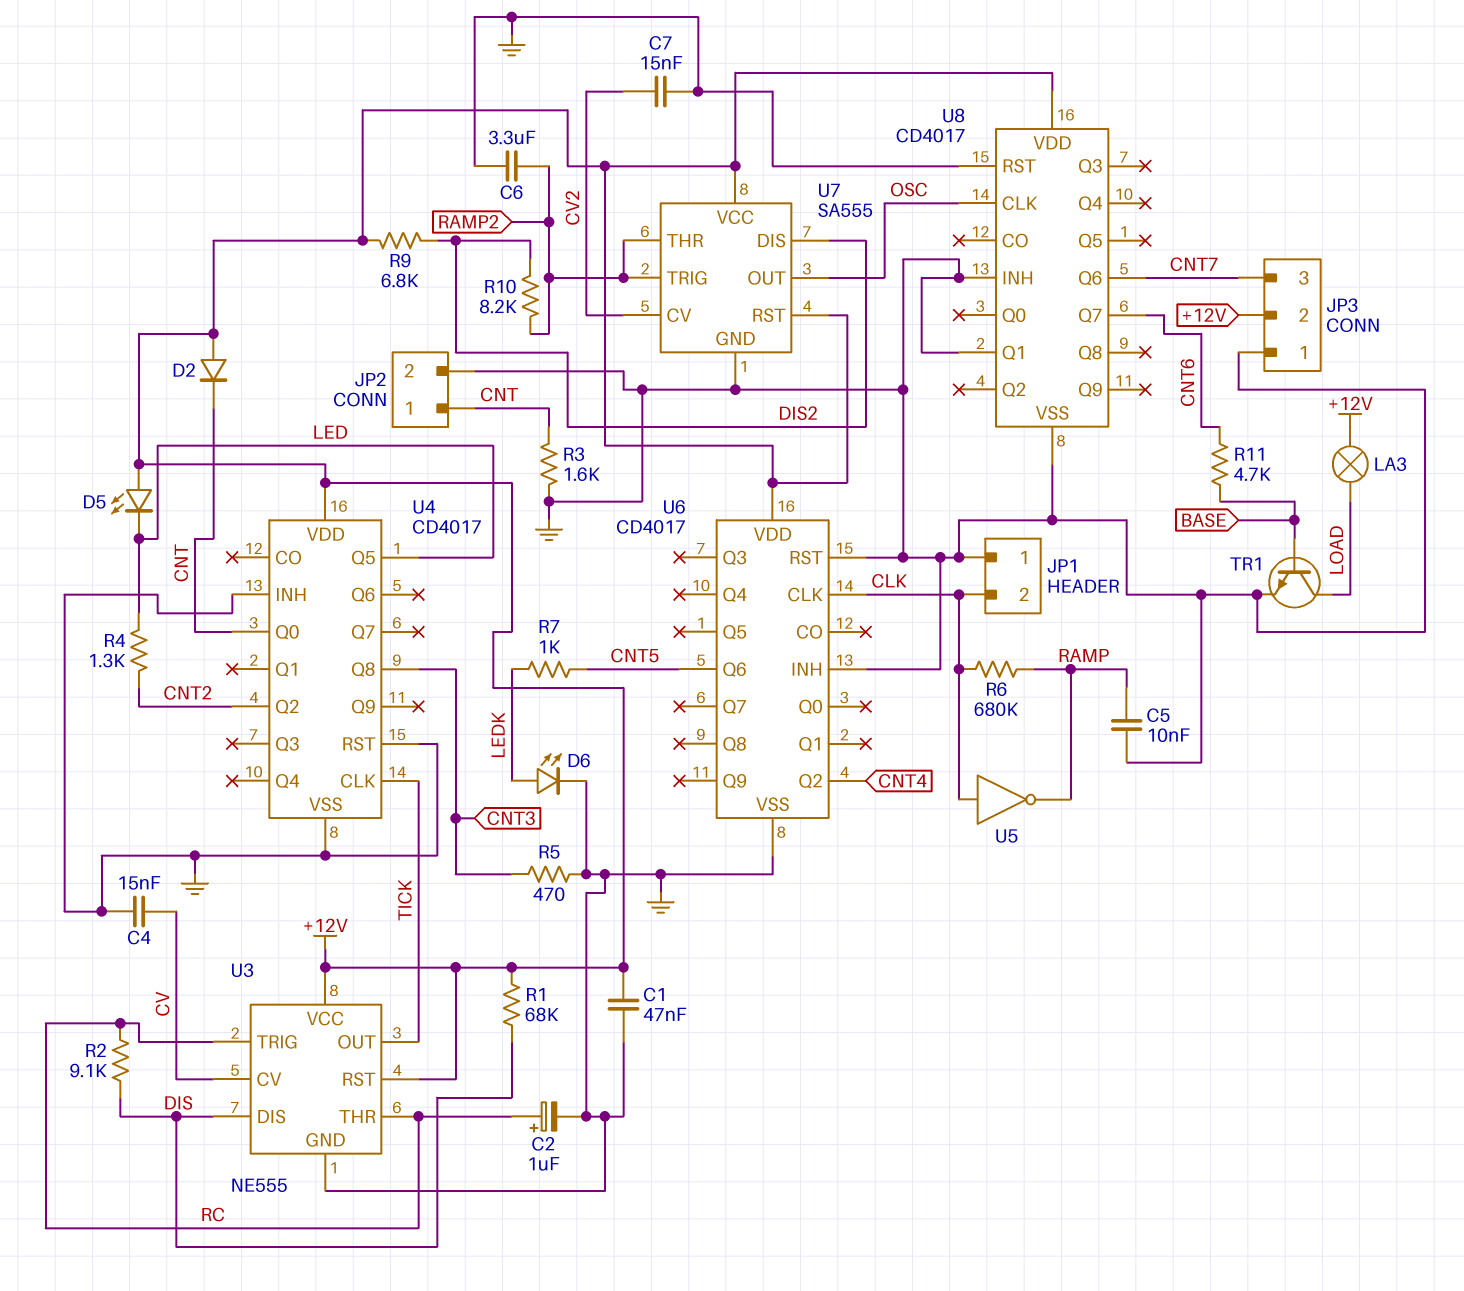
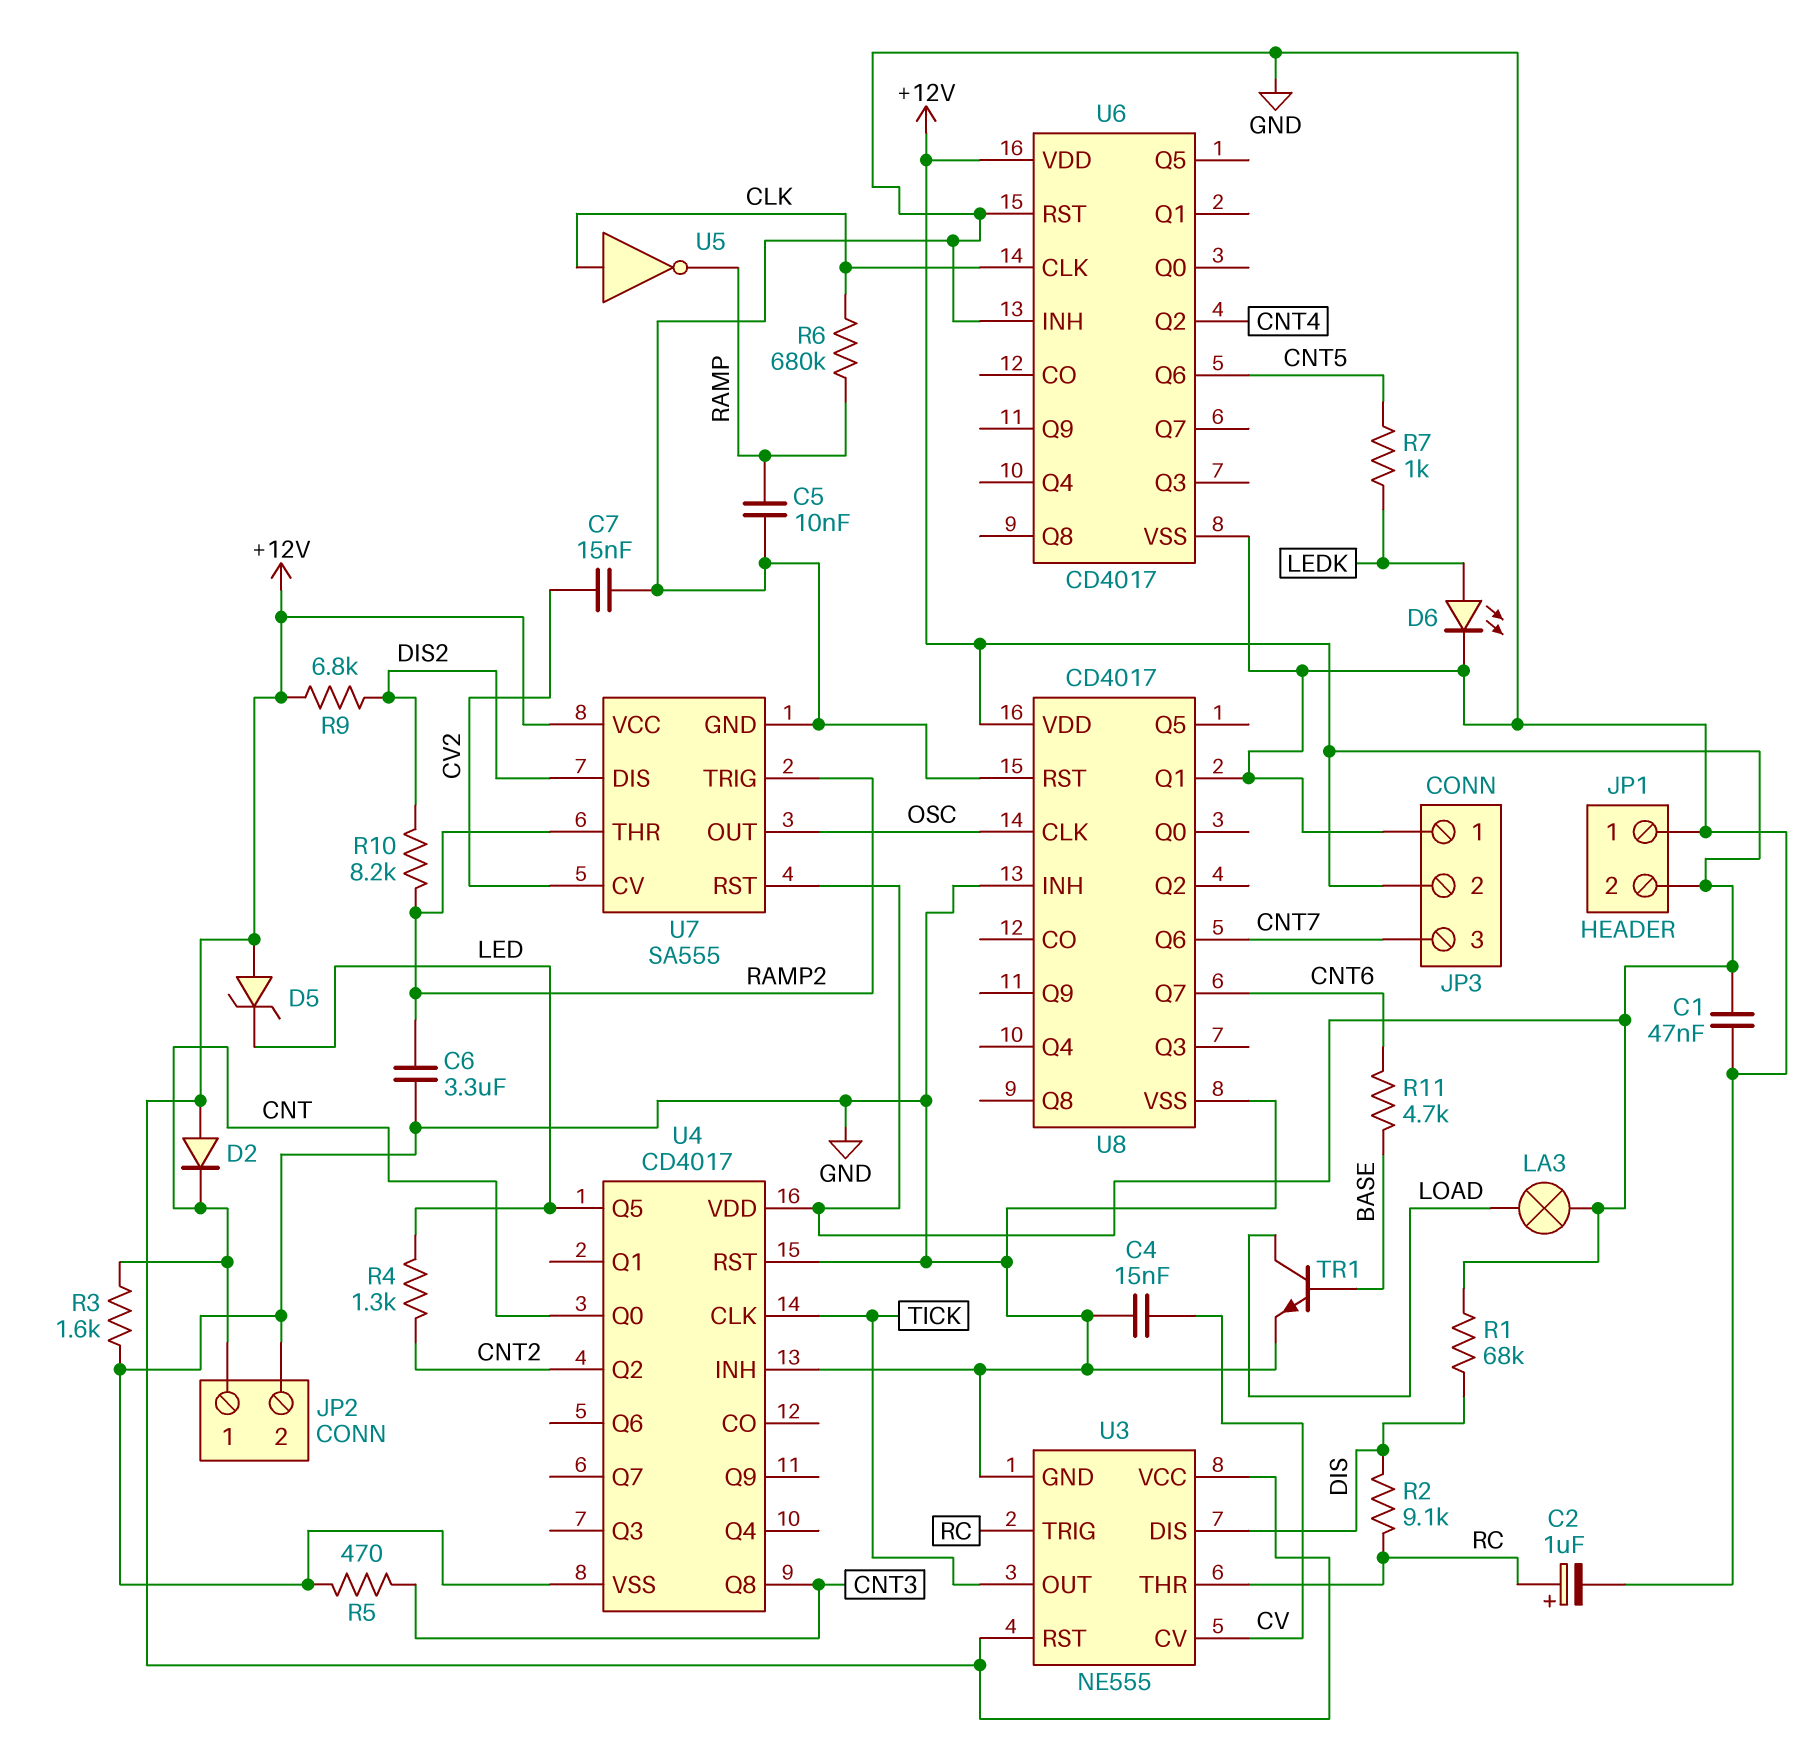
D5: LED (A +12V, K LED) -> zener (A +12V, K LED)
JP1 pin 2: CLK -> +12V

